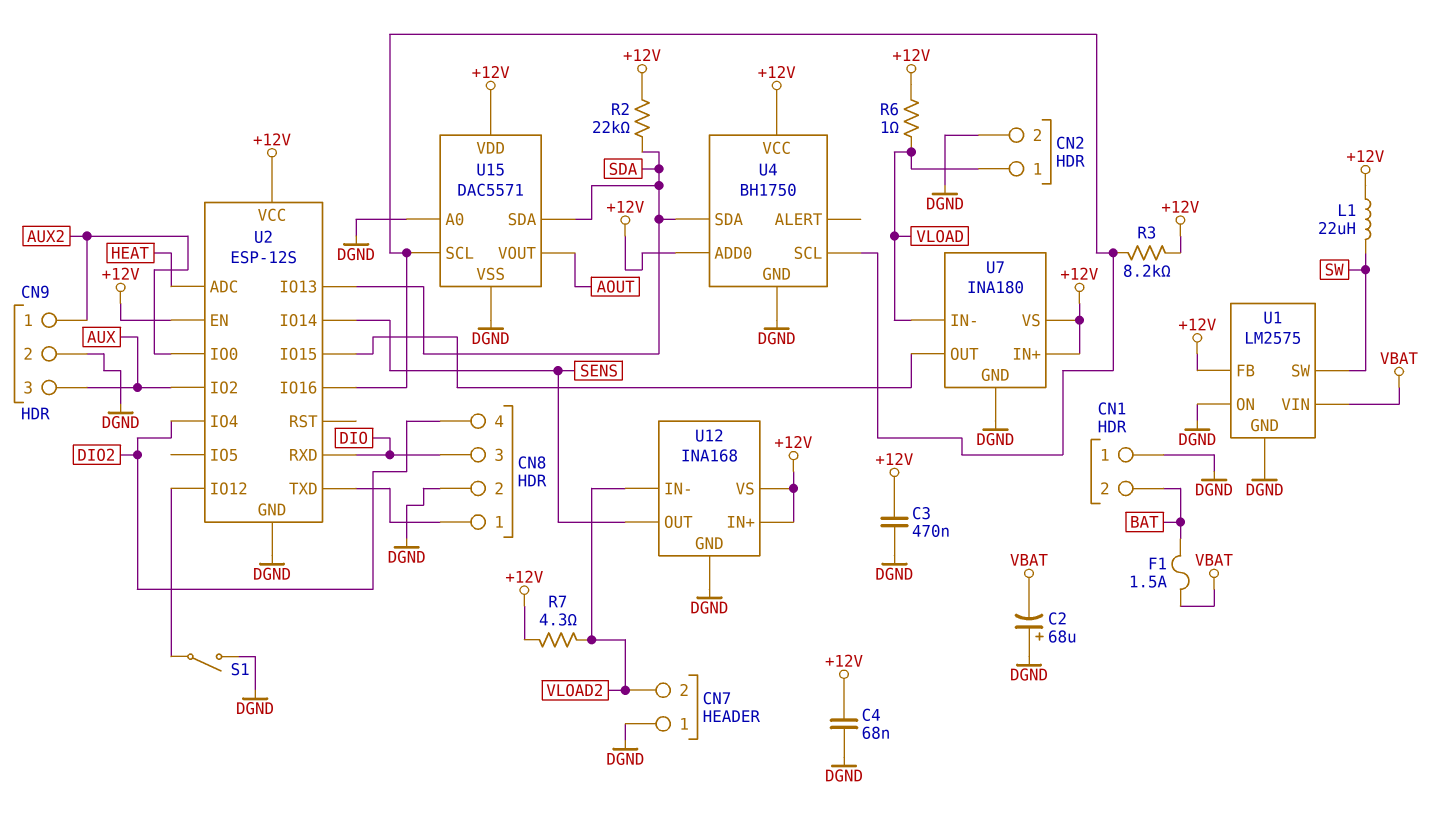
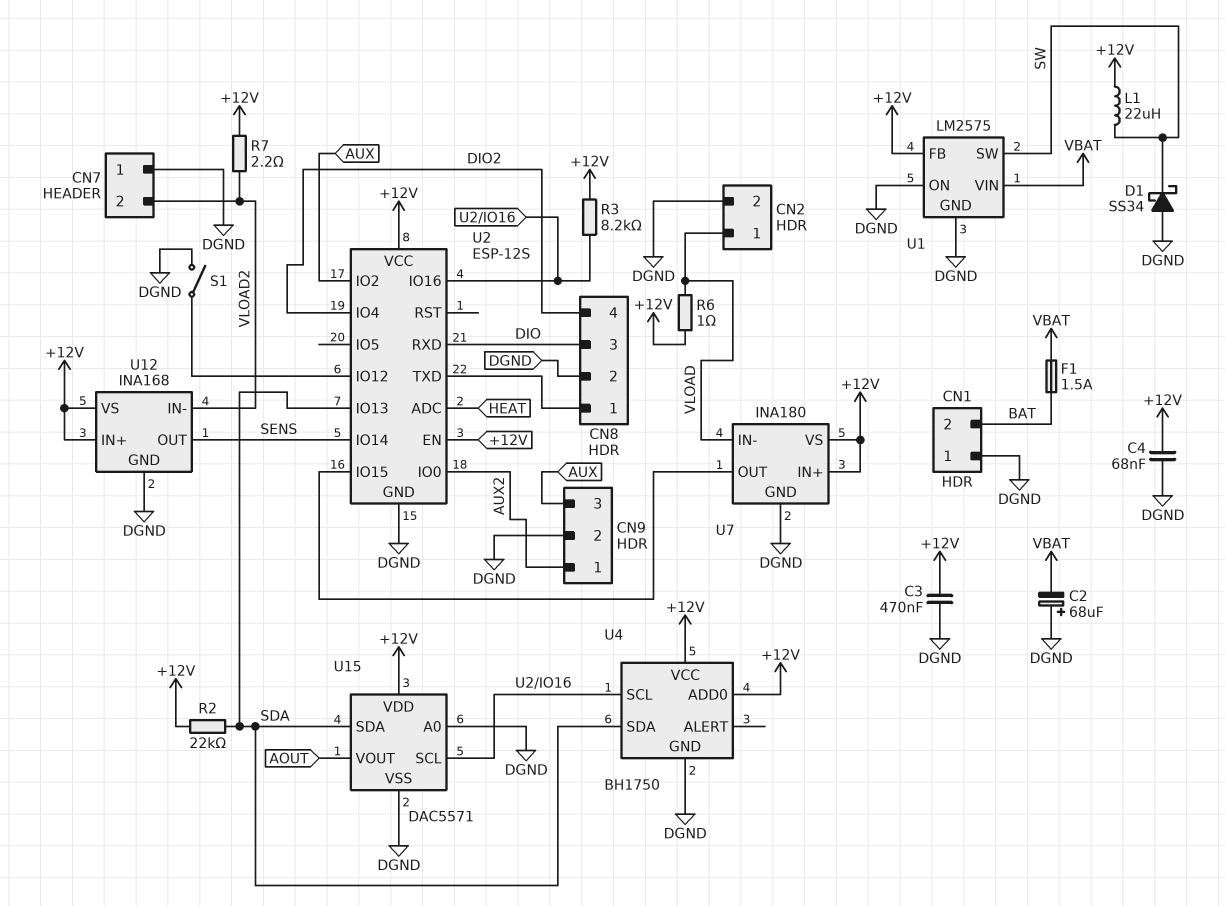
D1: none -> schottky SS34 (A DGND, K SW)
R7: 4.3 (+12V, VLOAD2) -> 2.2 (+12V, VLOAD2)

